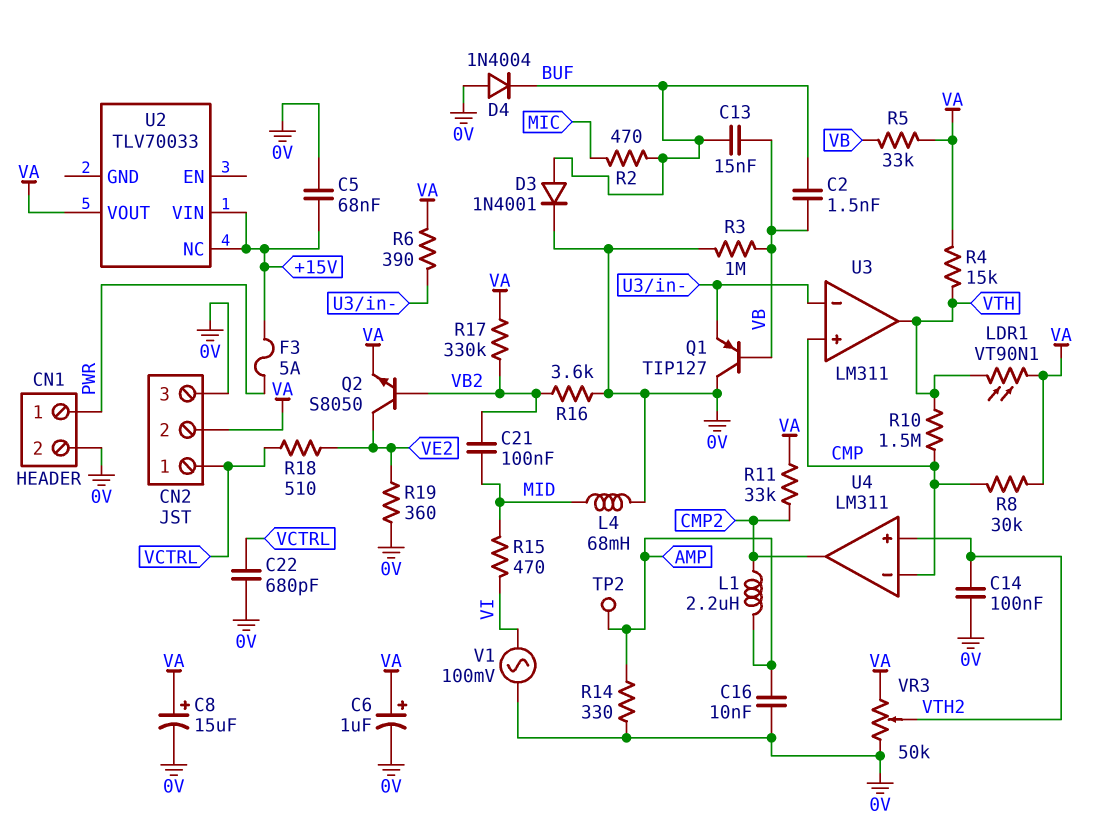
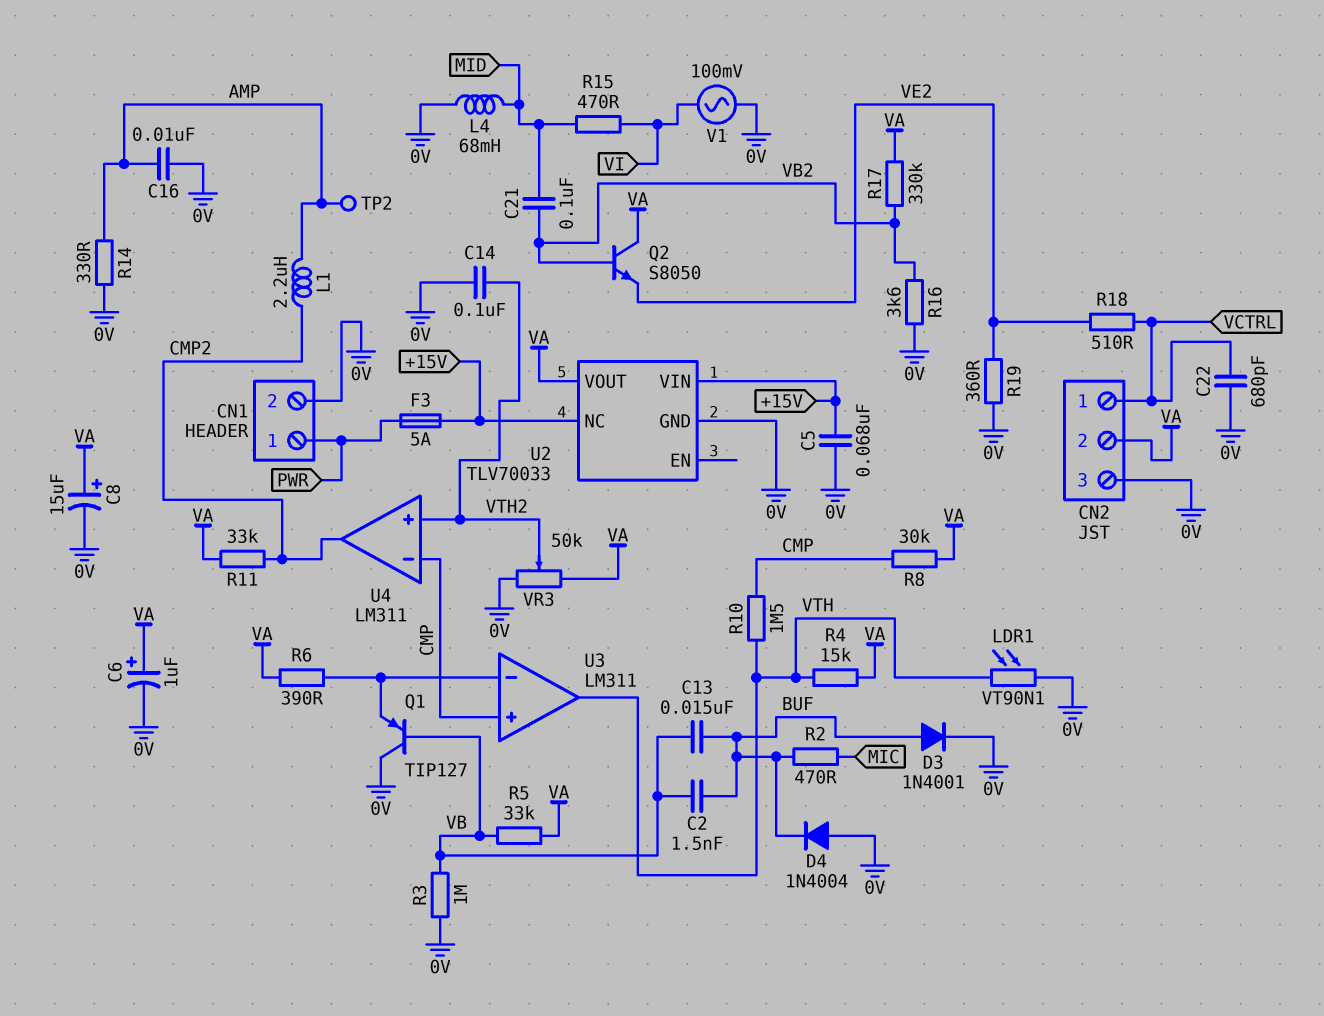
LDR1: VT90N1 (VA, VTH) -> VT90N1 (0V, VTH)
Q2: NPN S8050 (B VB2, C VE2, E VA) -> NPN S8050 (B VB2, C VA, E VE2)
U2 pin GND: none -> 0V

